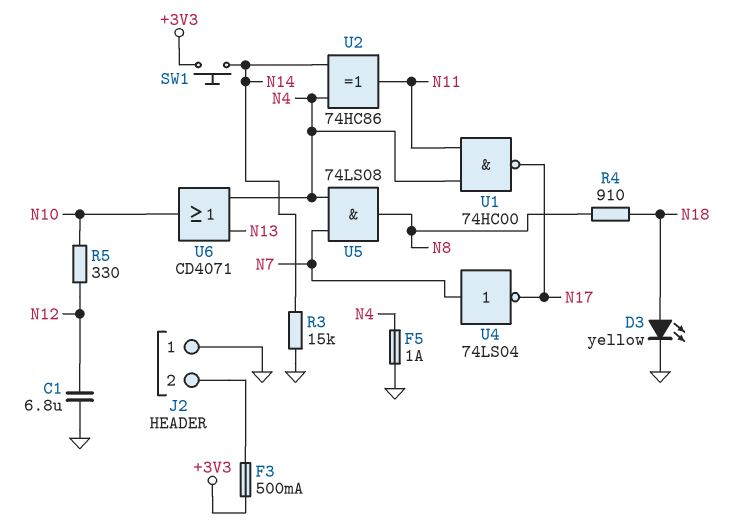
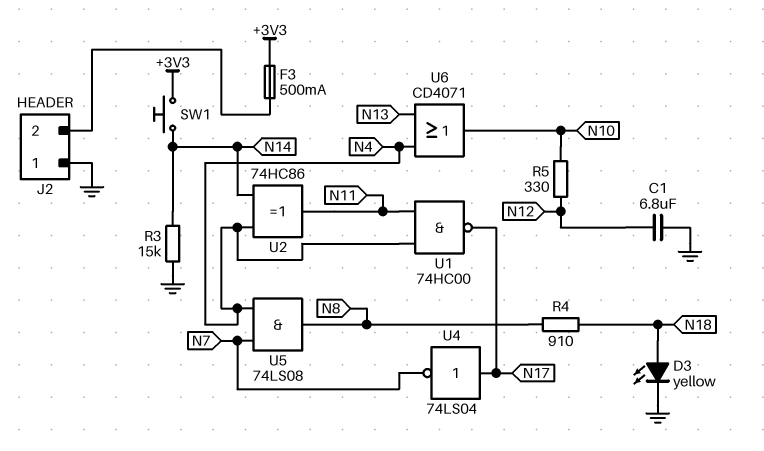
F5: 1A (GND, N4) -> none
U4: NOT 74LS04 (in N7, out N17) -> NOT 74LS04 (in N17, out N7)

